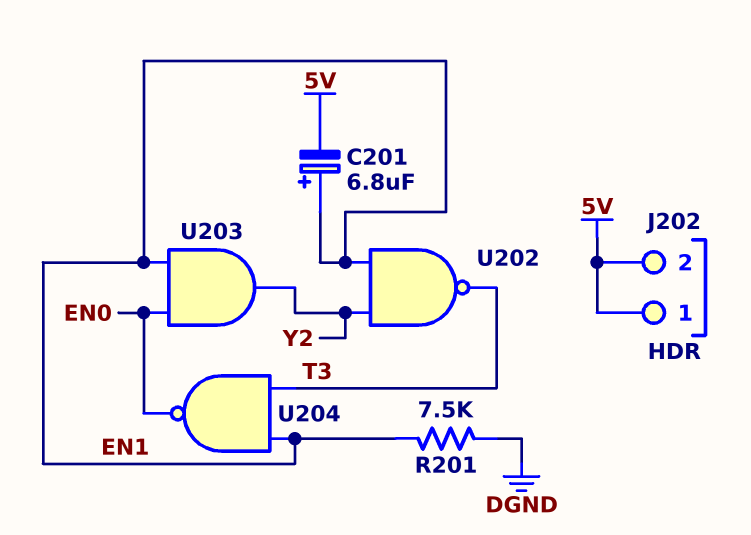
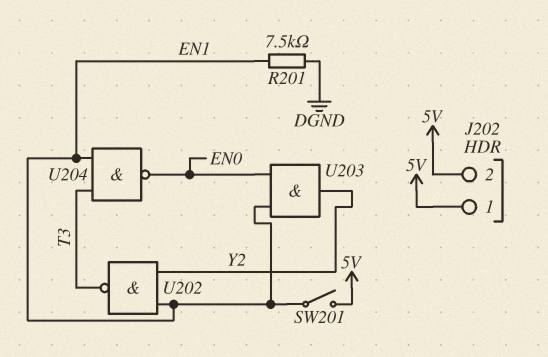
C201: 6.8uF (plus EN1, minus 5V) -> none
SW201: none -> switch (5V, EN1)

